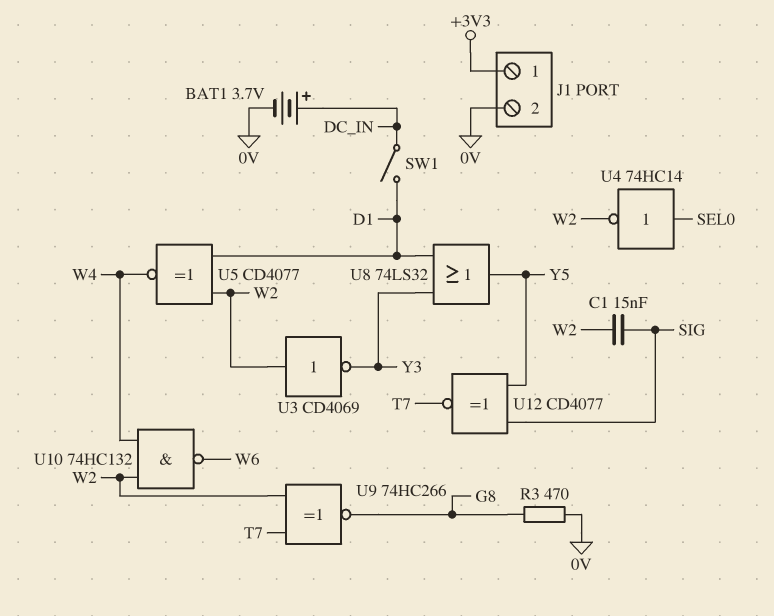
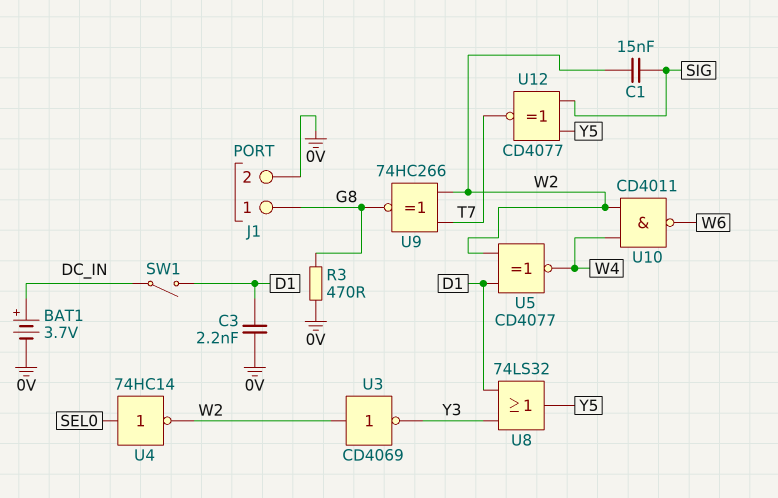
C3: none -> 2.2nF (0V, D1)
J1 pin 1: +3V3 -> G8
U10: NAND 74HC132 (in W2, in W4, out W6) -> NAND CD4011 (in W2, in W4, out W6)

